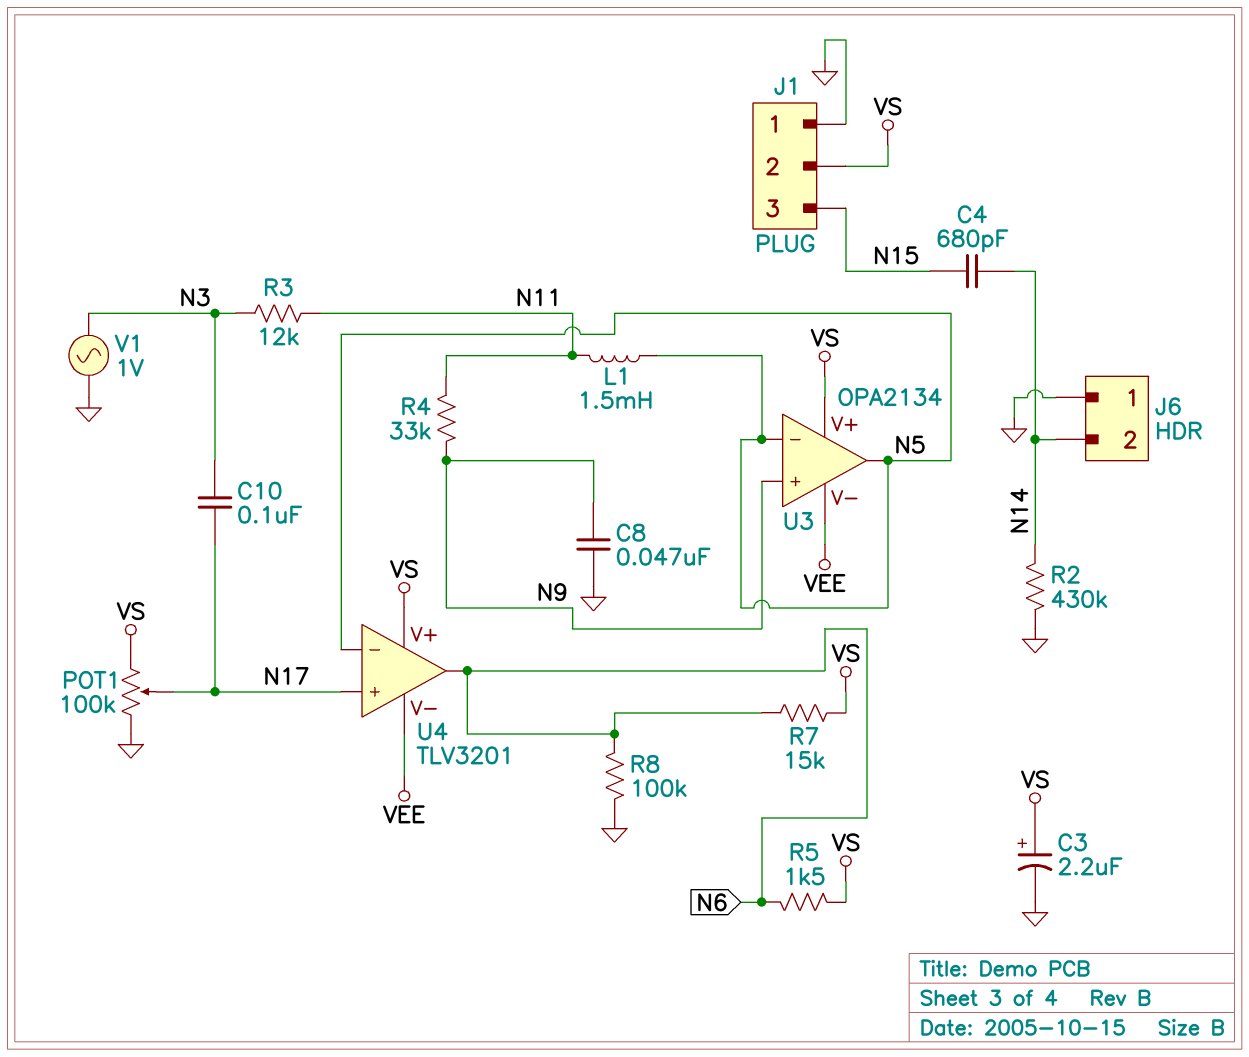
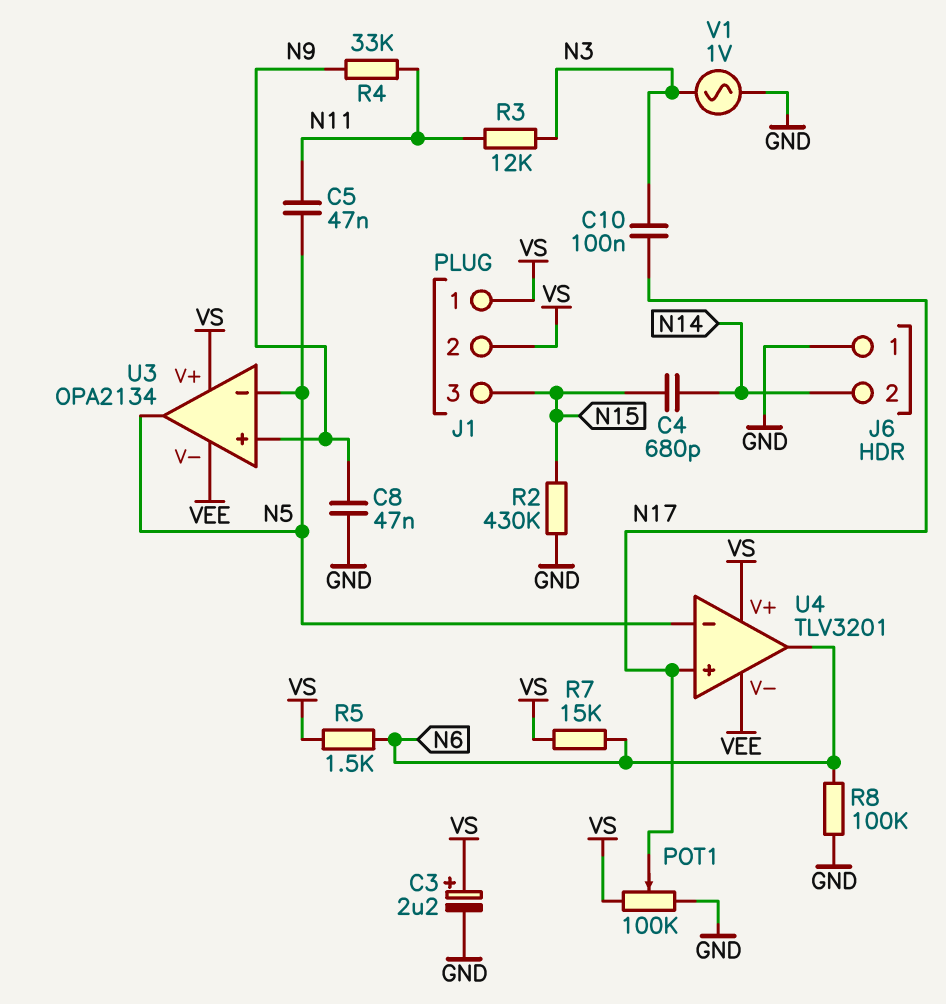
C5: none -> 47nF (N5, N11)
J1 pin 1: GND -> VS
L1: 1.5mH (N5, N11) -> none
R2: 430k (GND, N14) -> 430k (GND, N15)

